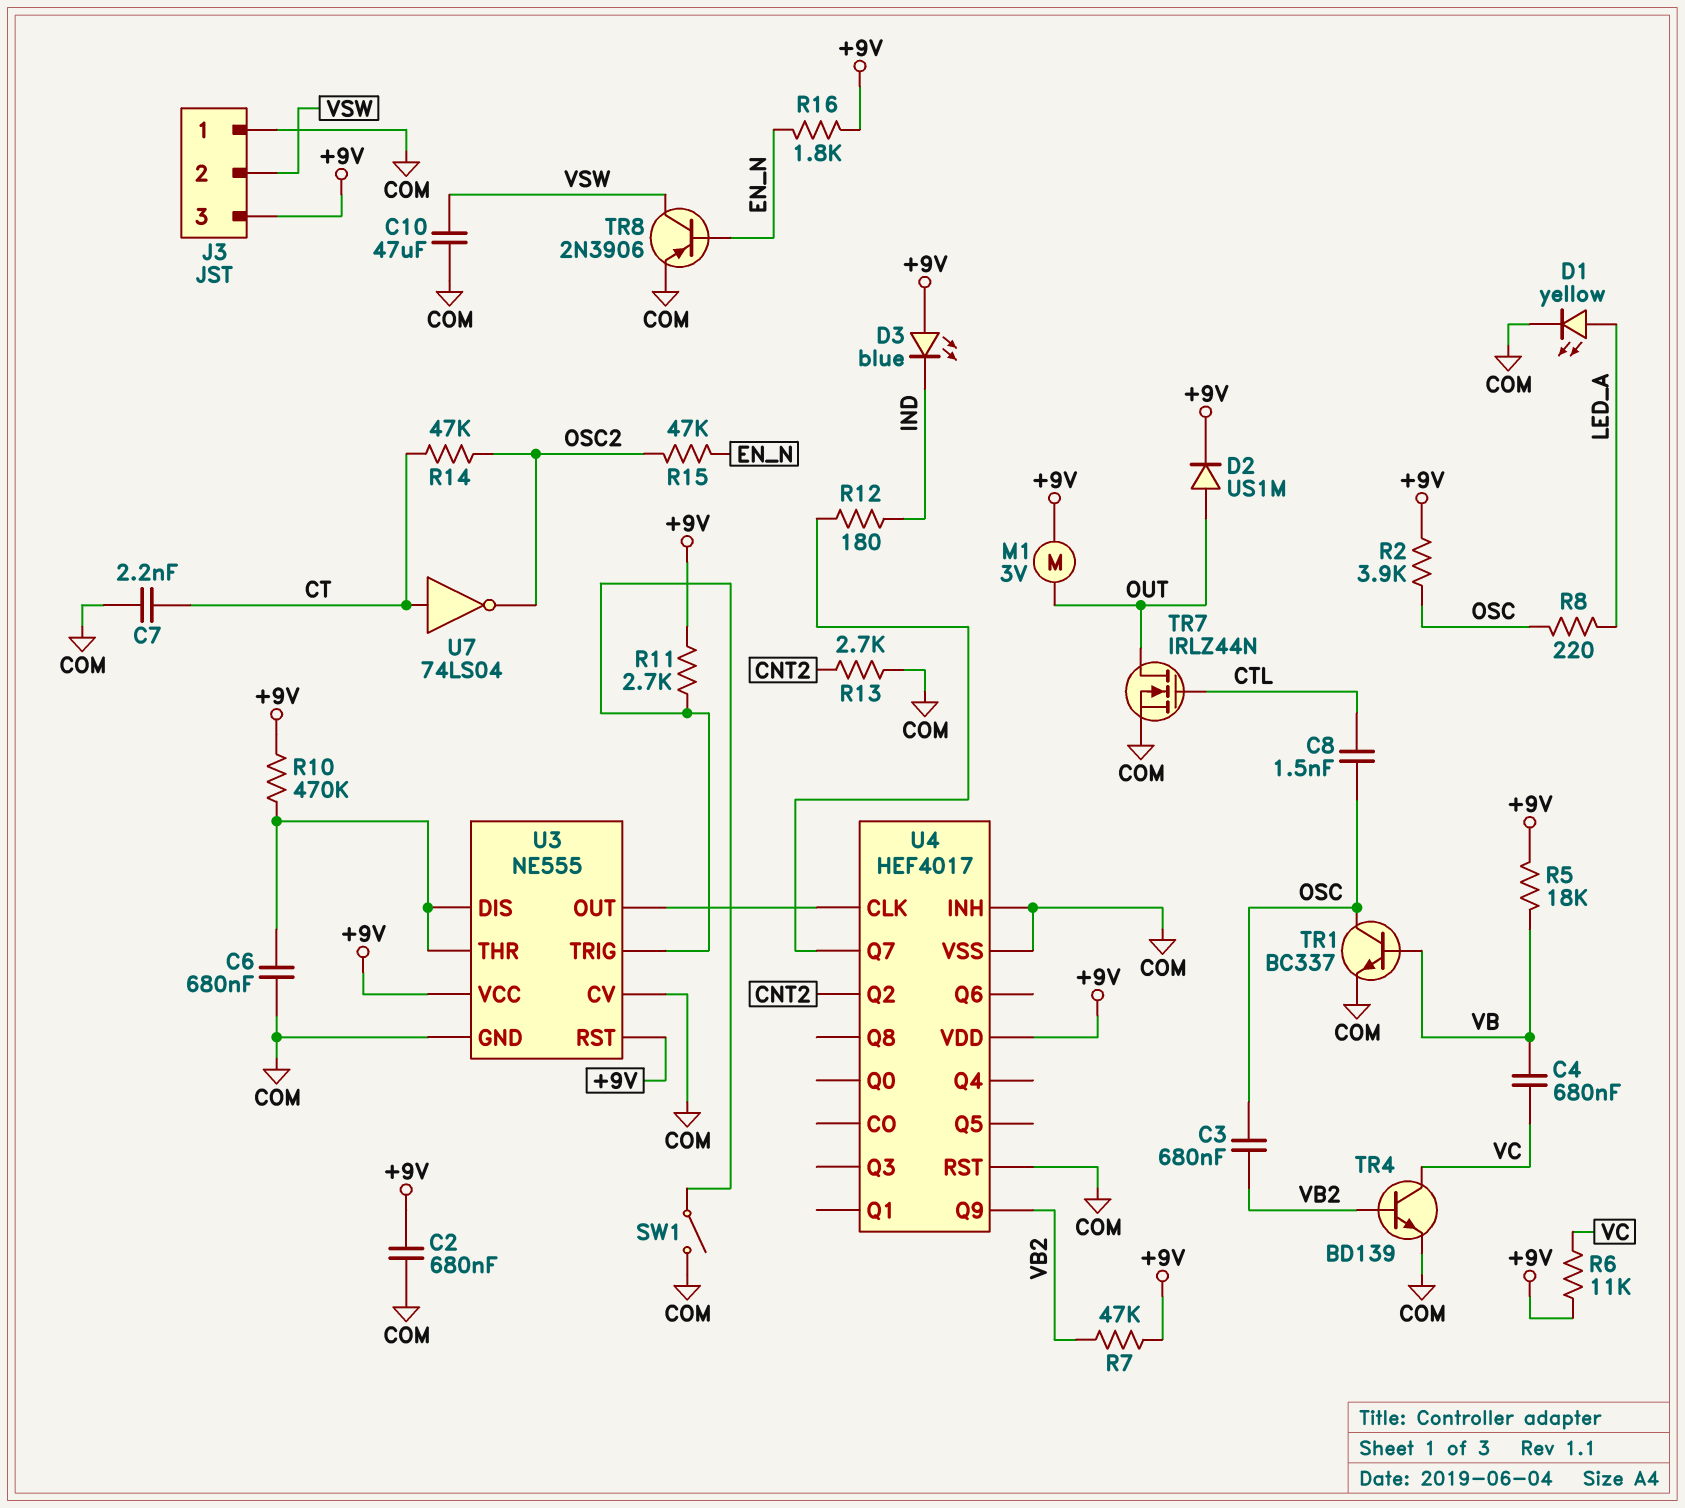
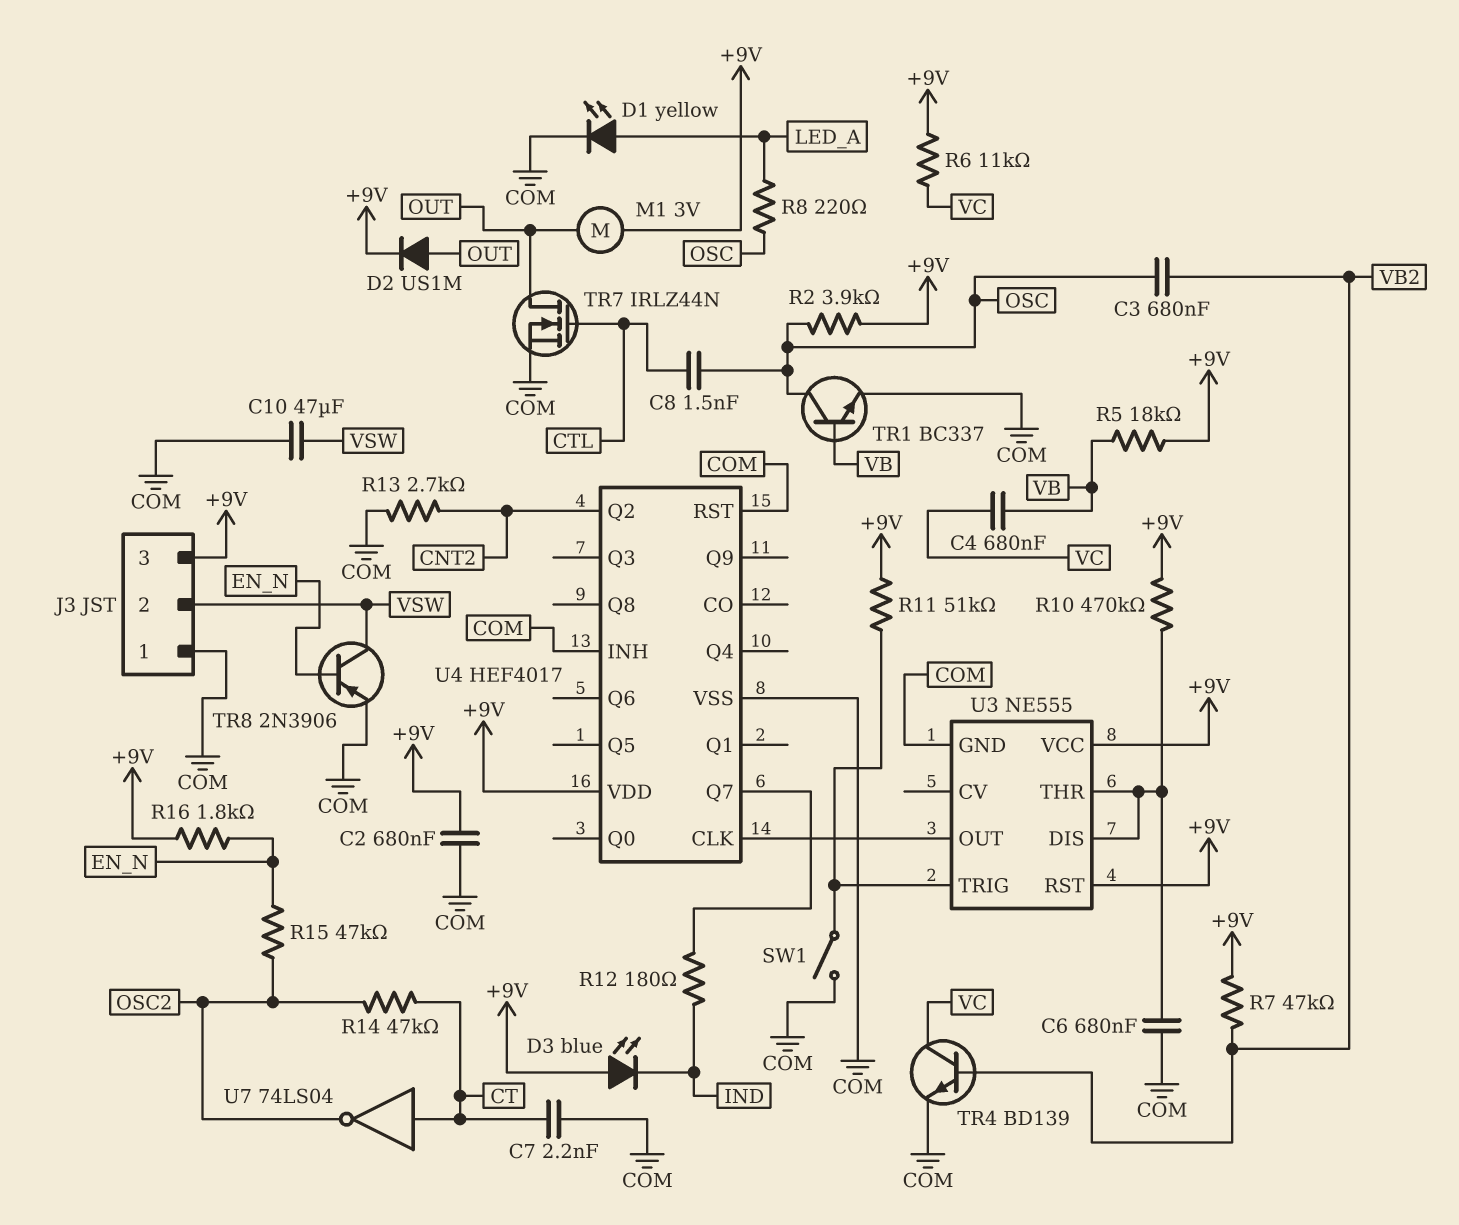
R11: 2.7k (+9V, U3/TRIG) -> 51k (+9V, U3/TRIG)
U3 pin CV: COM -> none
U4 pin Q9: VB2 -> none

